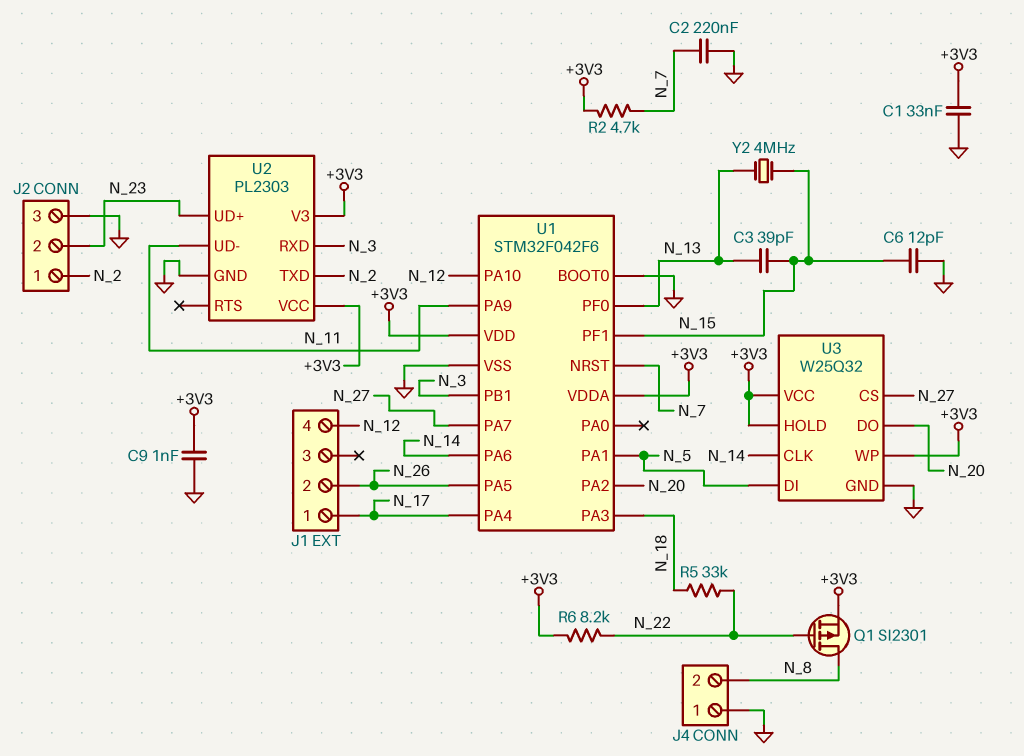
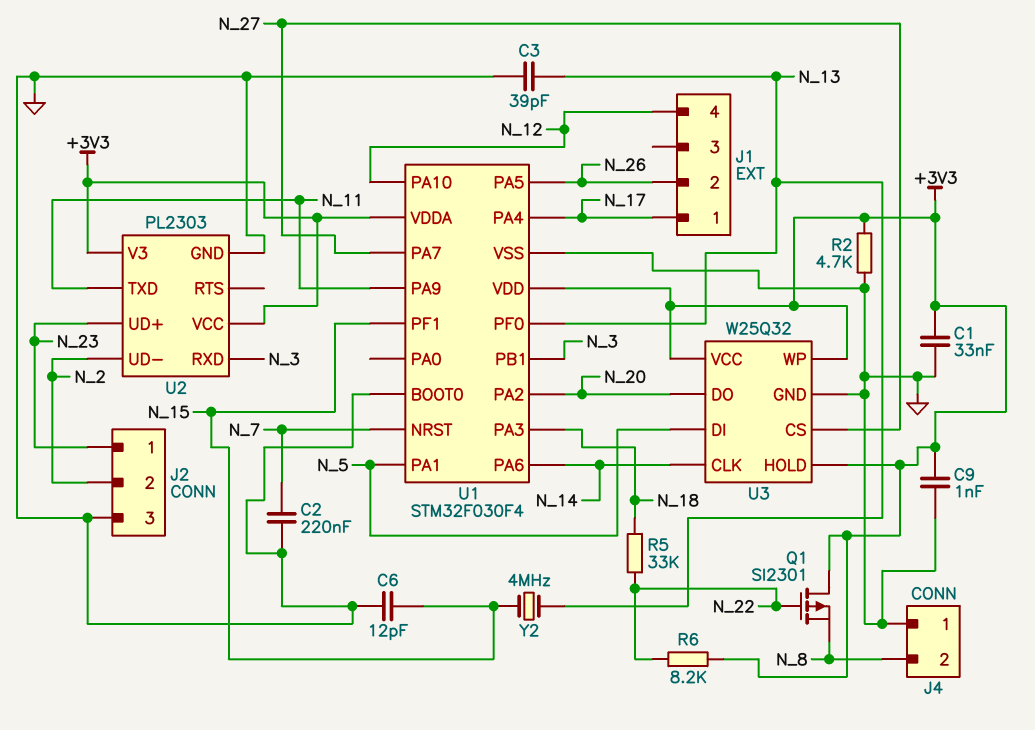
C3: 39pF (N_13, N_15) -> 39pF (GND, N_13)
J2 pin 1: N_2 -> N_23
J2 pin 2: N_23 -> N_2
Q1: PMOS SI2301 (G N_22, D N_8, S +3V3) -> PMOS SI2301 (G N_22, D +3V3, S N_8)
R2: 4.7k (+3V3, N_7) -> 4.7k (+3V3, GND)
U1: STM32F042F6 -> STM32F030F4
U2 pin TXD: N_2 -> N_11
U2 pin UD-: N_11 -> N_2

